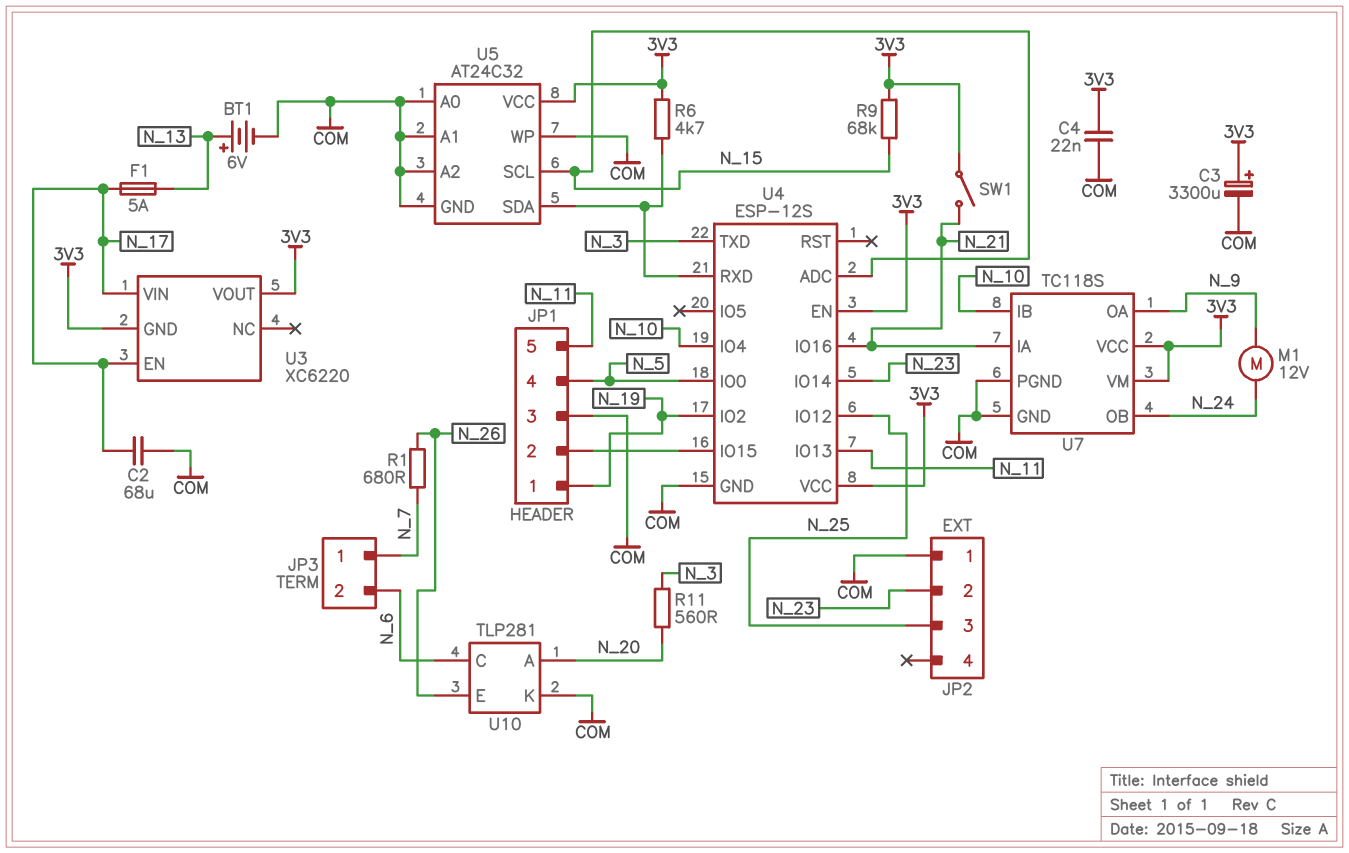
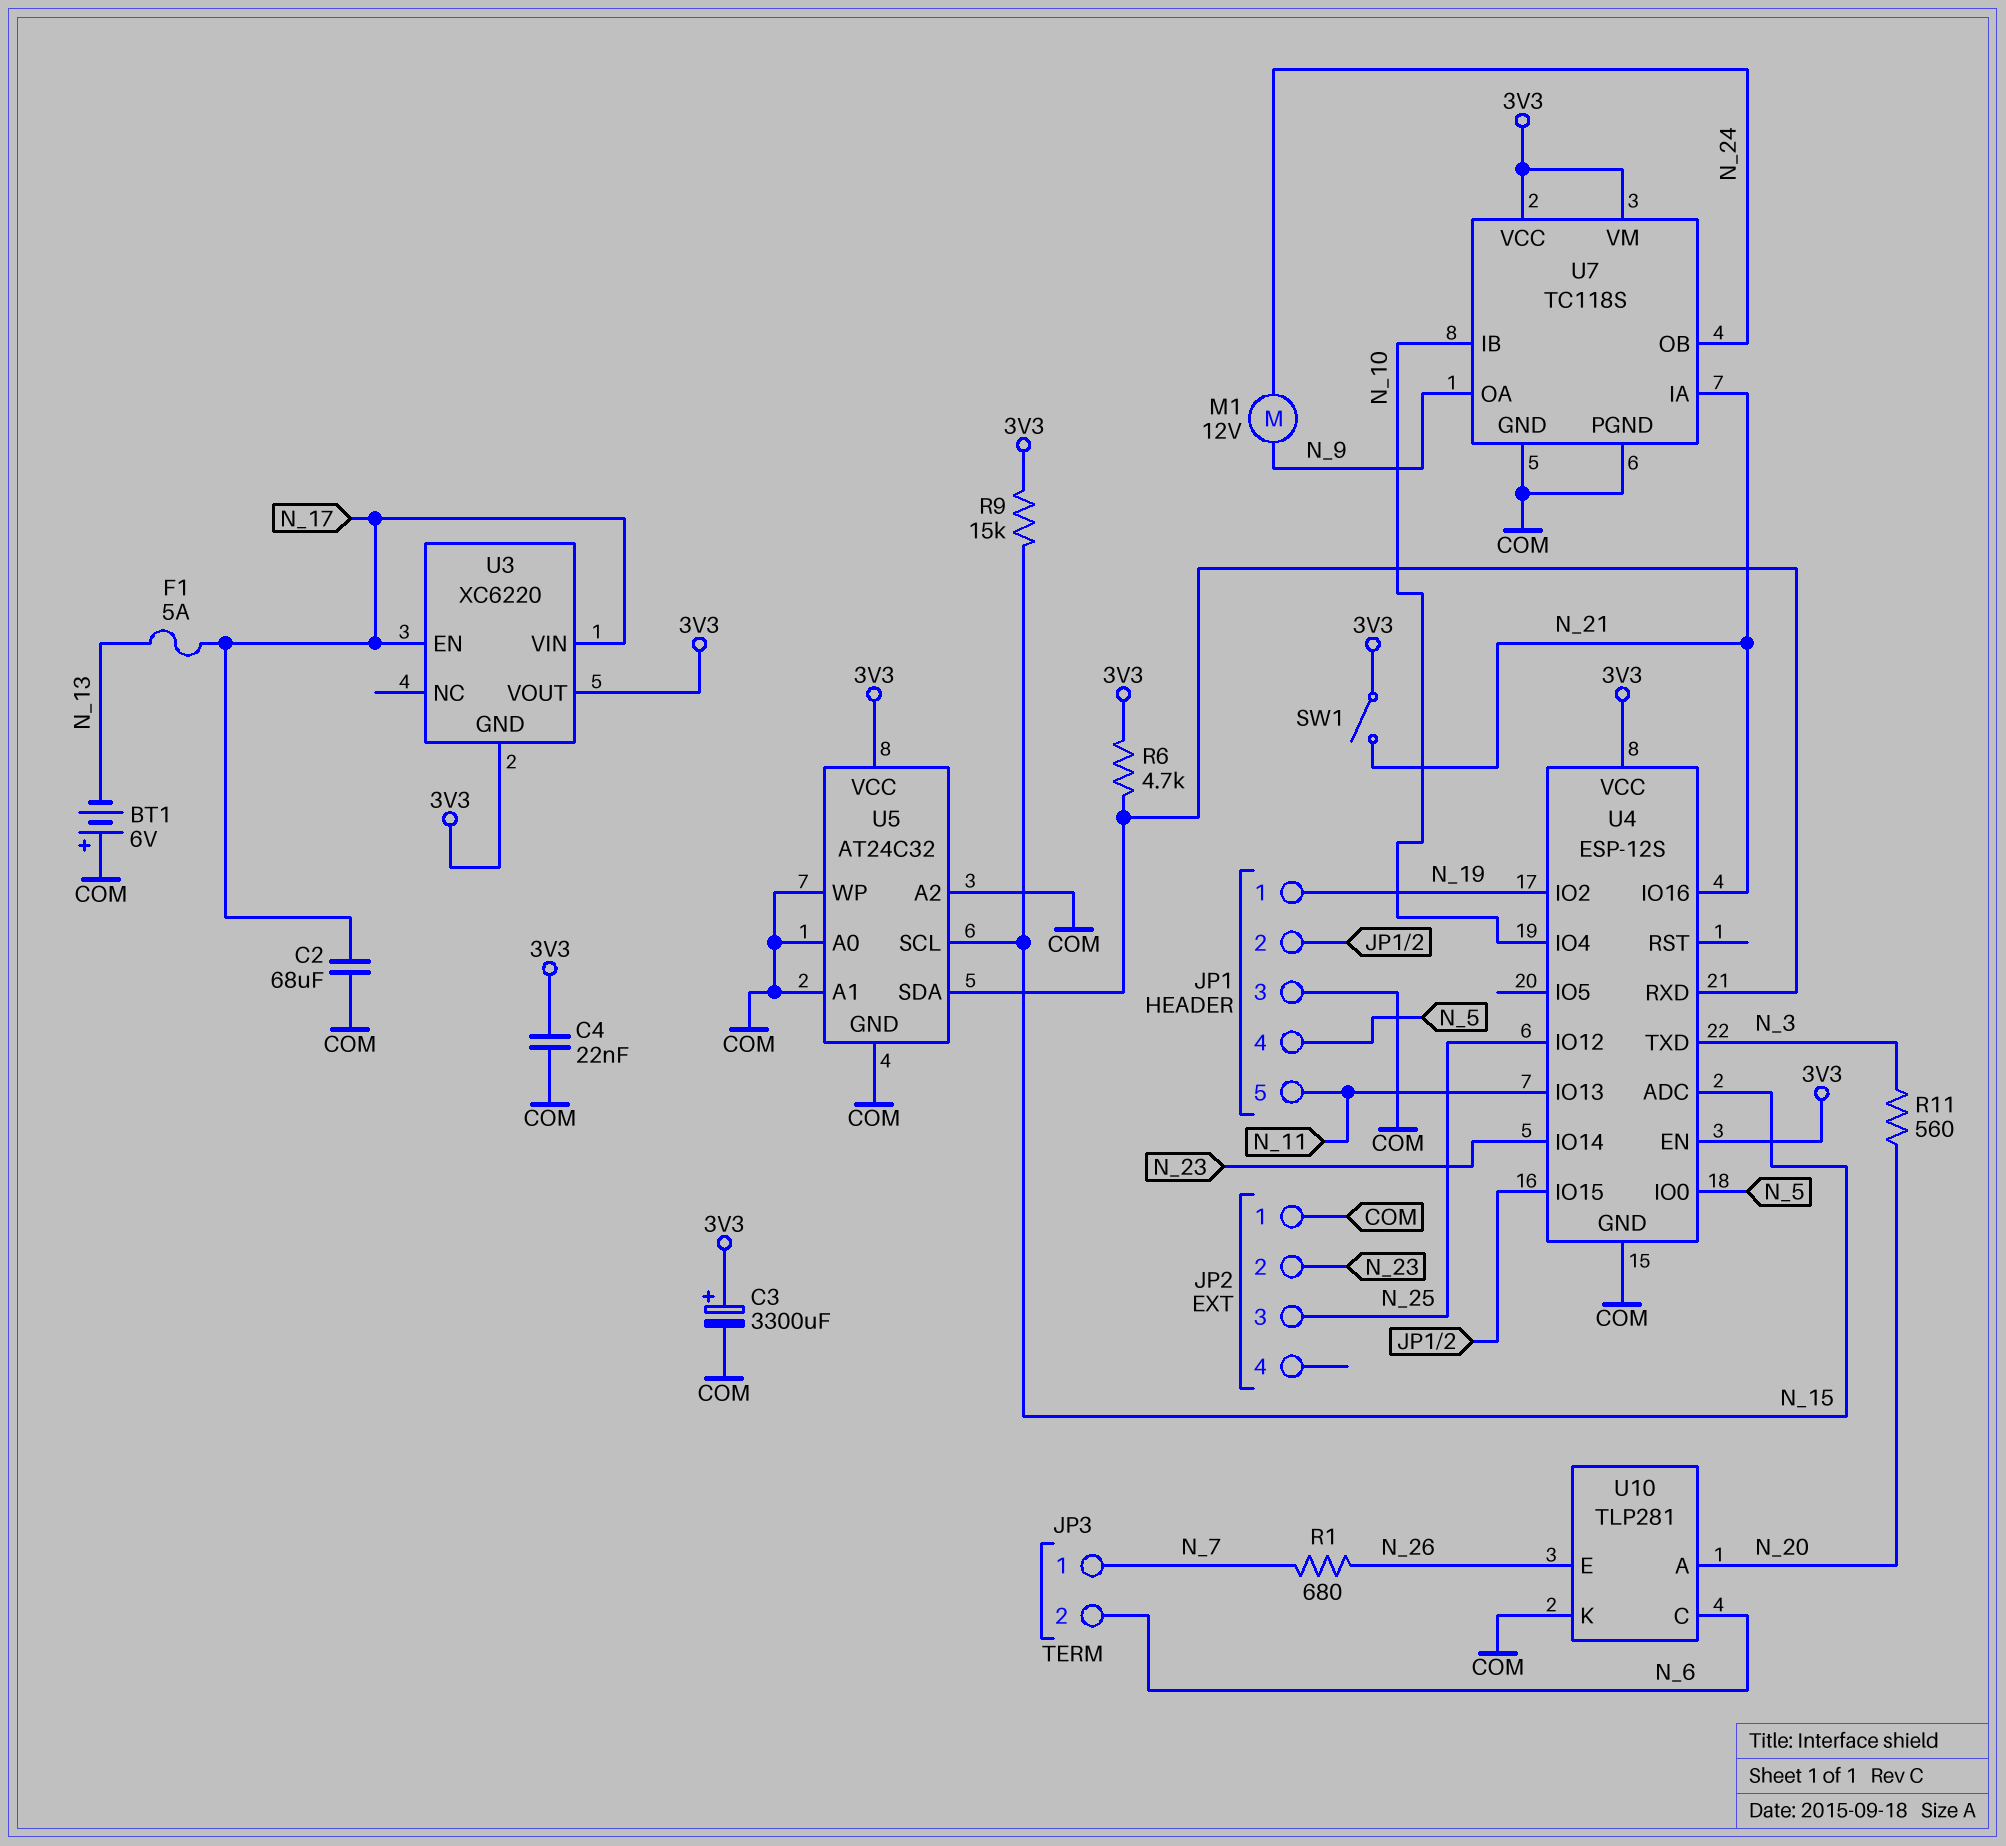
BT1: 6V (plus N_13, minus COM) -> 6V (plus COM, minus N_13)
R9: 68k (3V3, N_15) -> 15k (3V3, N_15)

